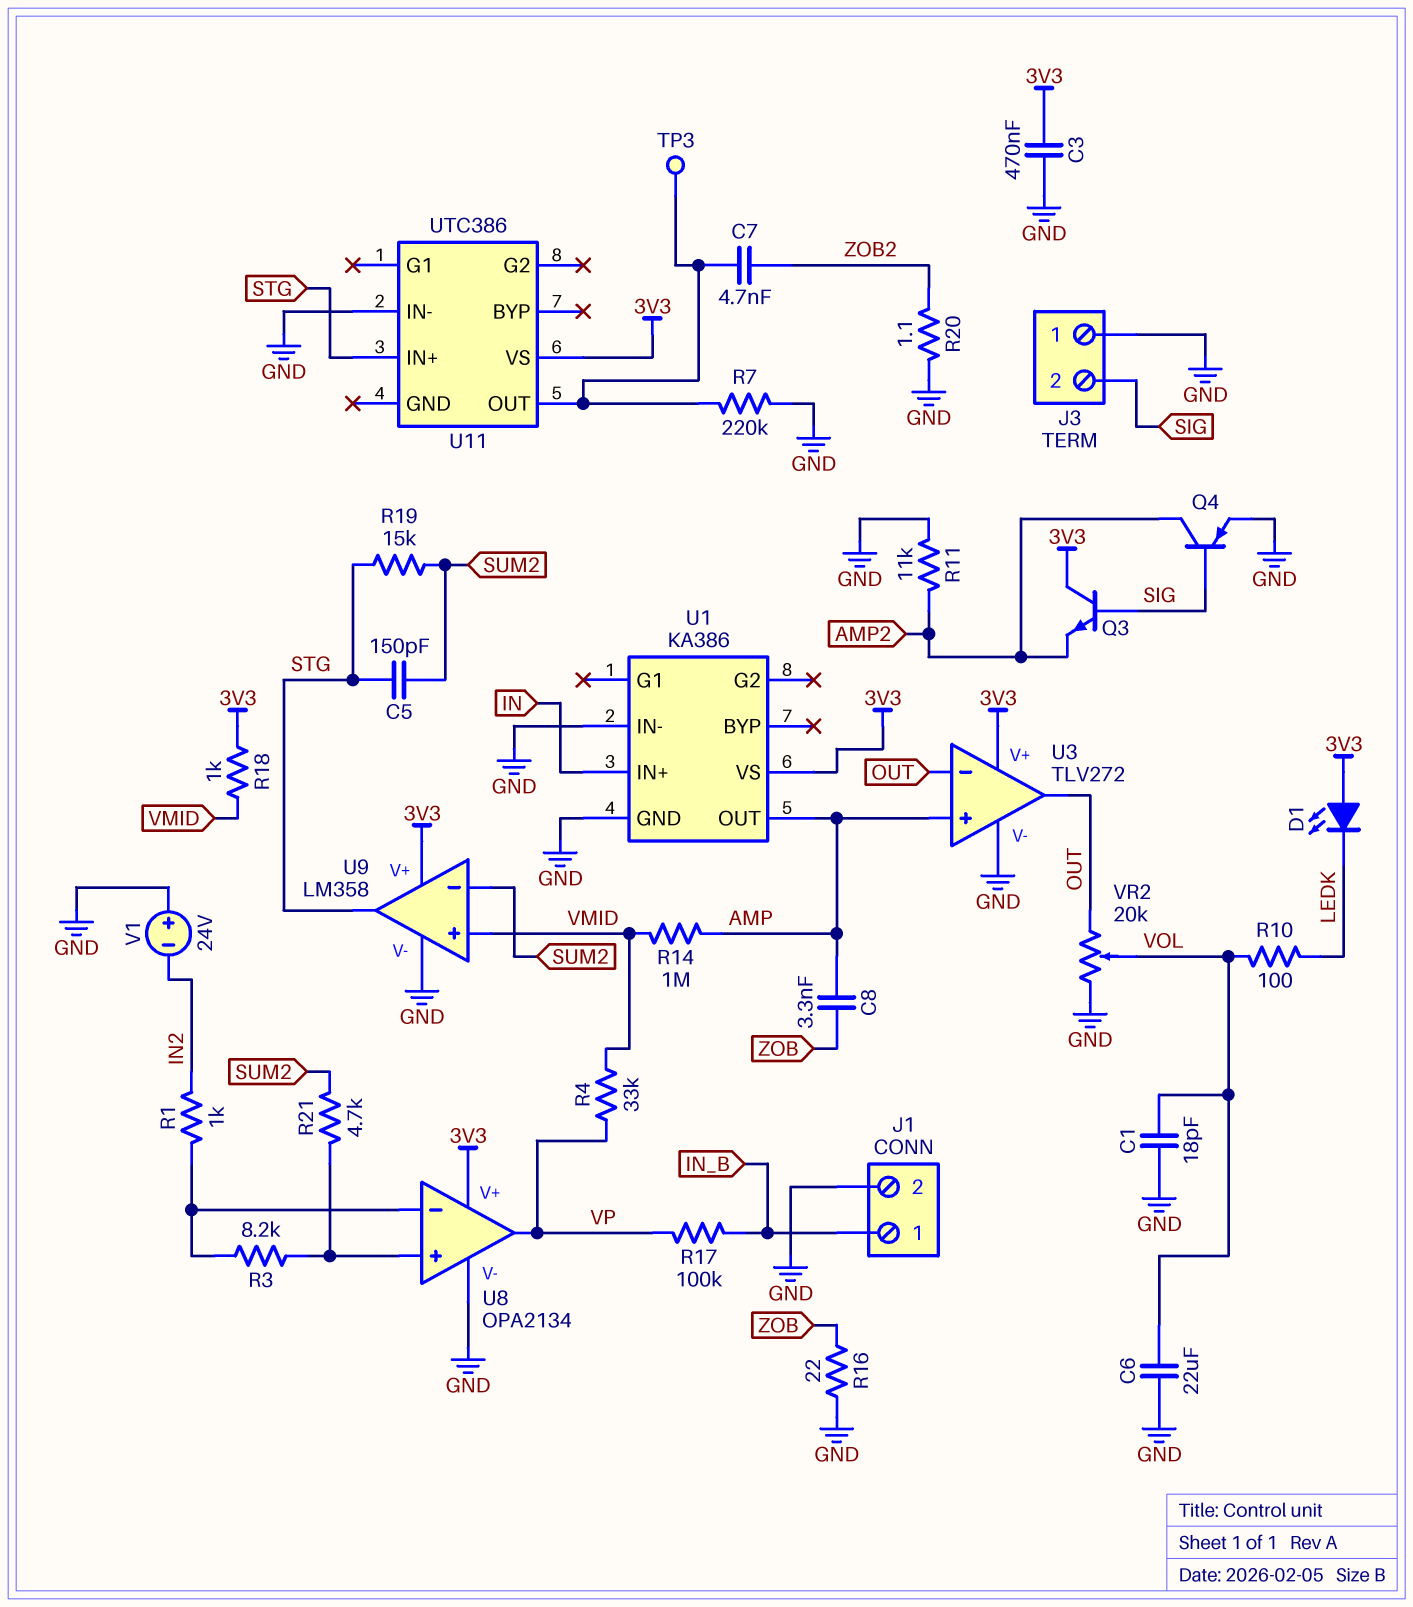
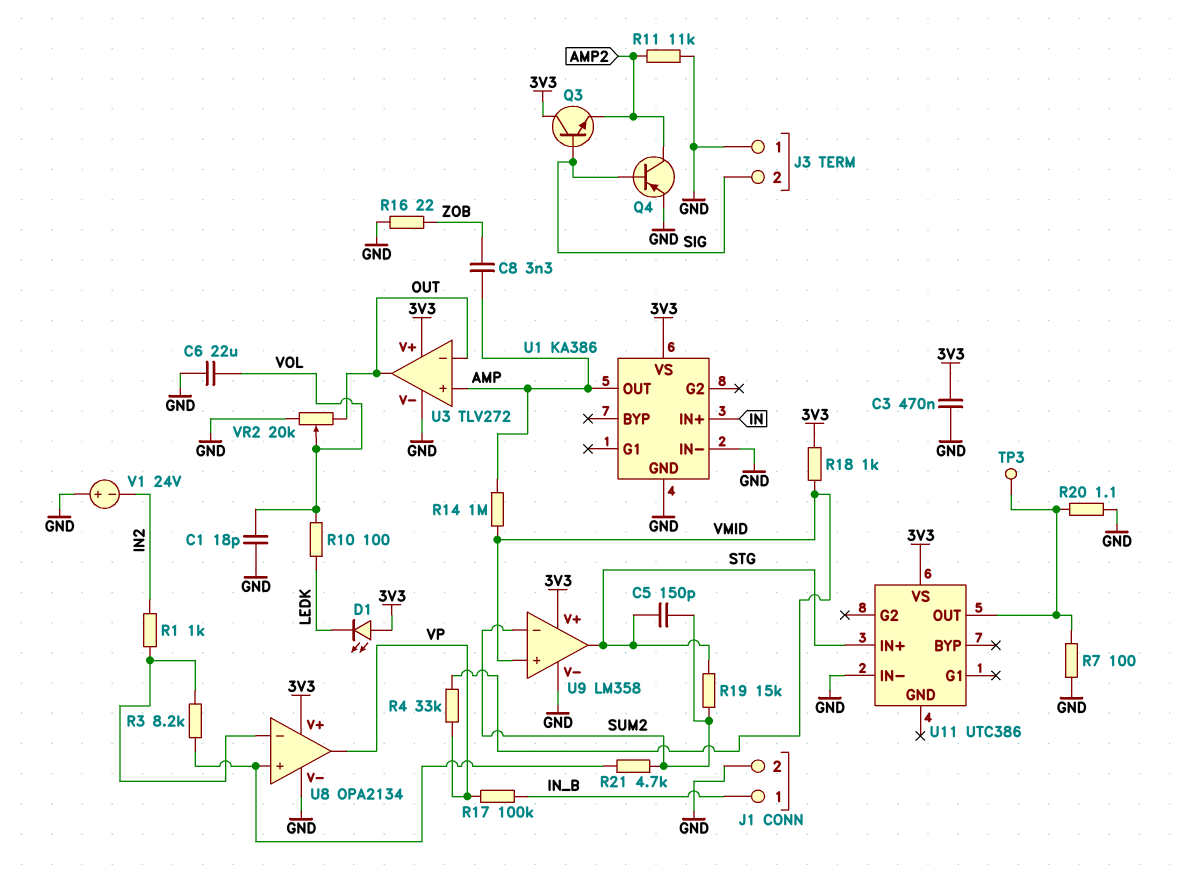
C7: 4.7nF (U11/OUT, ZOB2) -> none
R7: 220k (GND, U11/OUT) -> 100 (GND, U11/OUT)
R20: 1.1 (GND, ZOB2) -> 1.1 (GND, U11/OUT)

